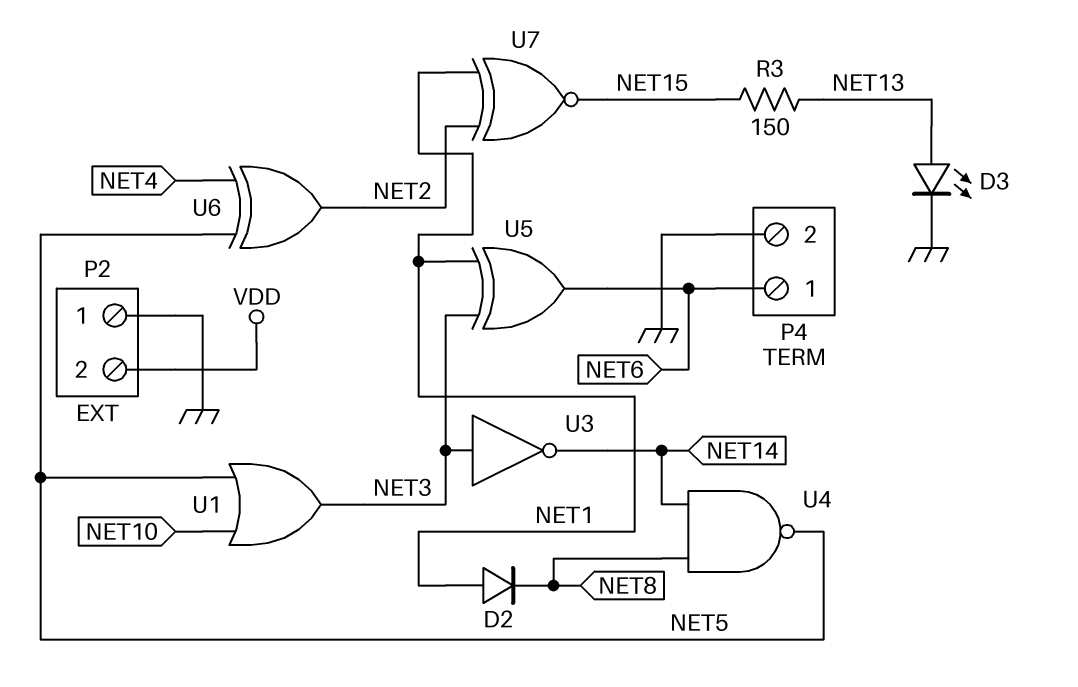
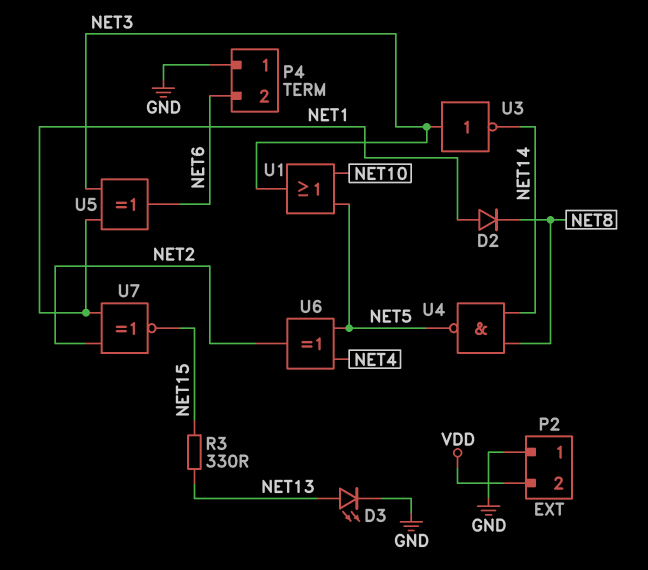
P4 pin 1: NET6 -> GND
P4 pin 2: GND -> NET6
R3: 150 (NET13, NET15) -> 330 (NET13, NET15)

